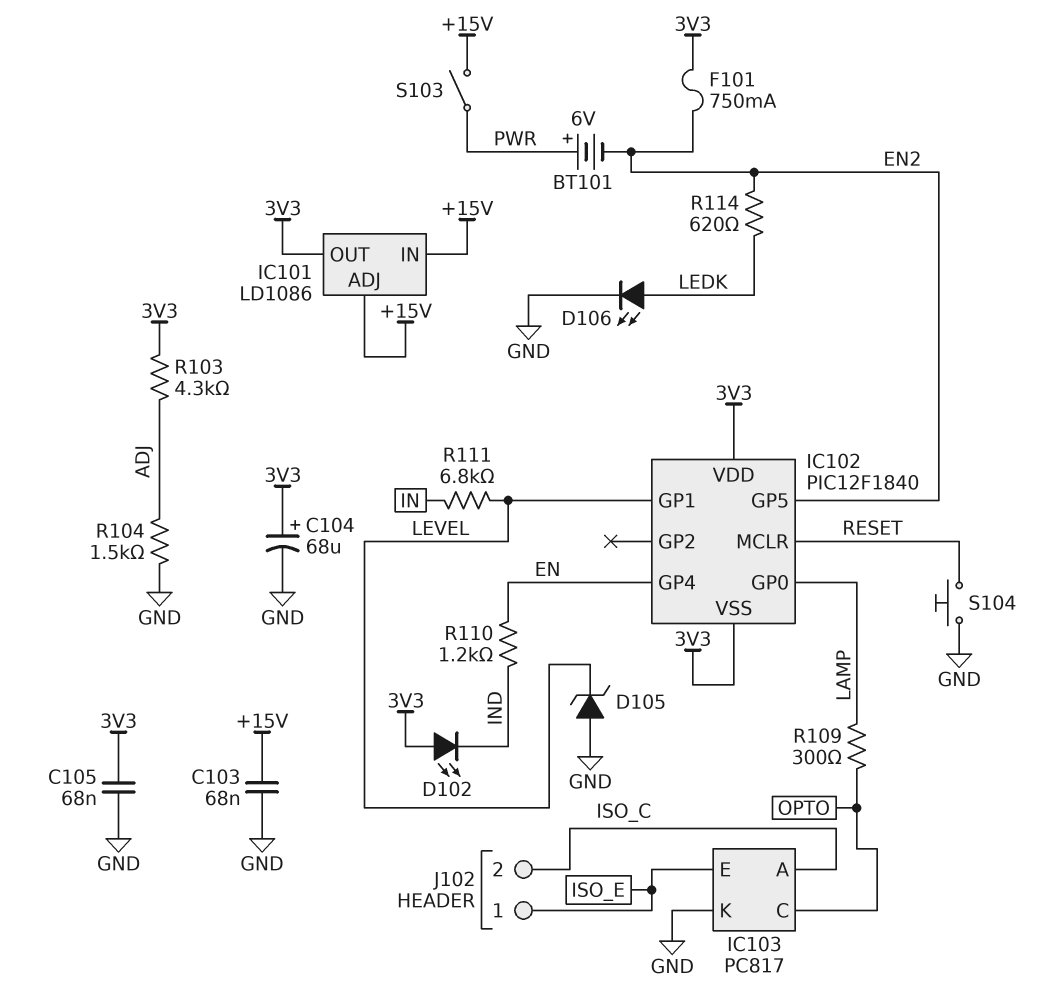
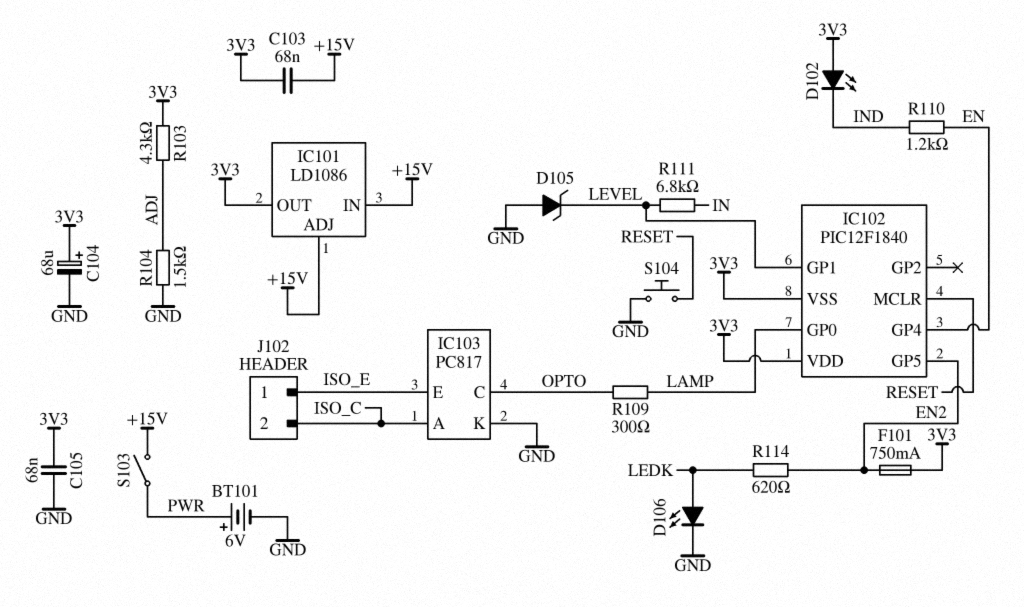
BT101: 6V (plus PWR, minus EN2) -> 6V (plus PWR, minus GND)
C103: 68nF (+15V, GND) -> 68nF (+15V, 3V3)

